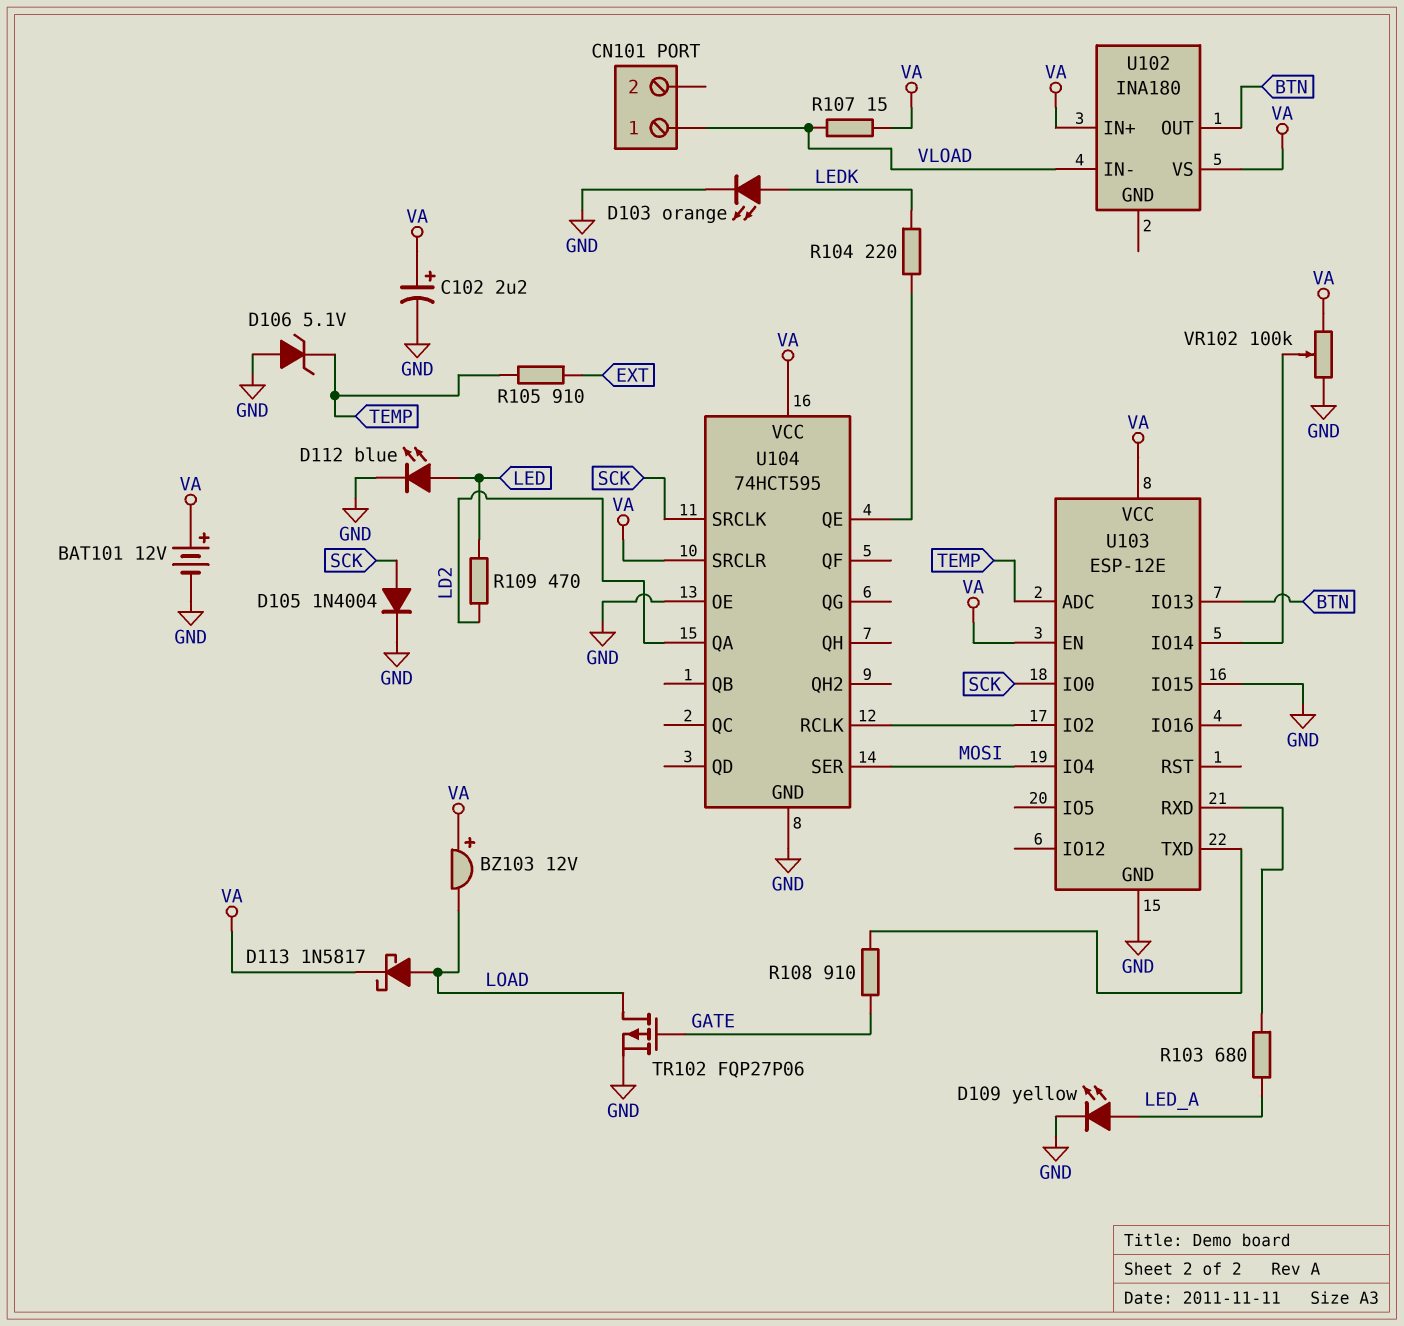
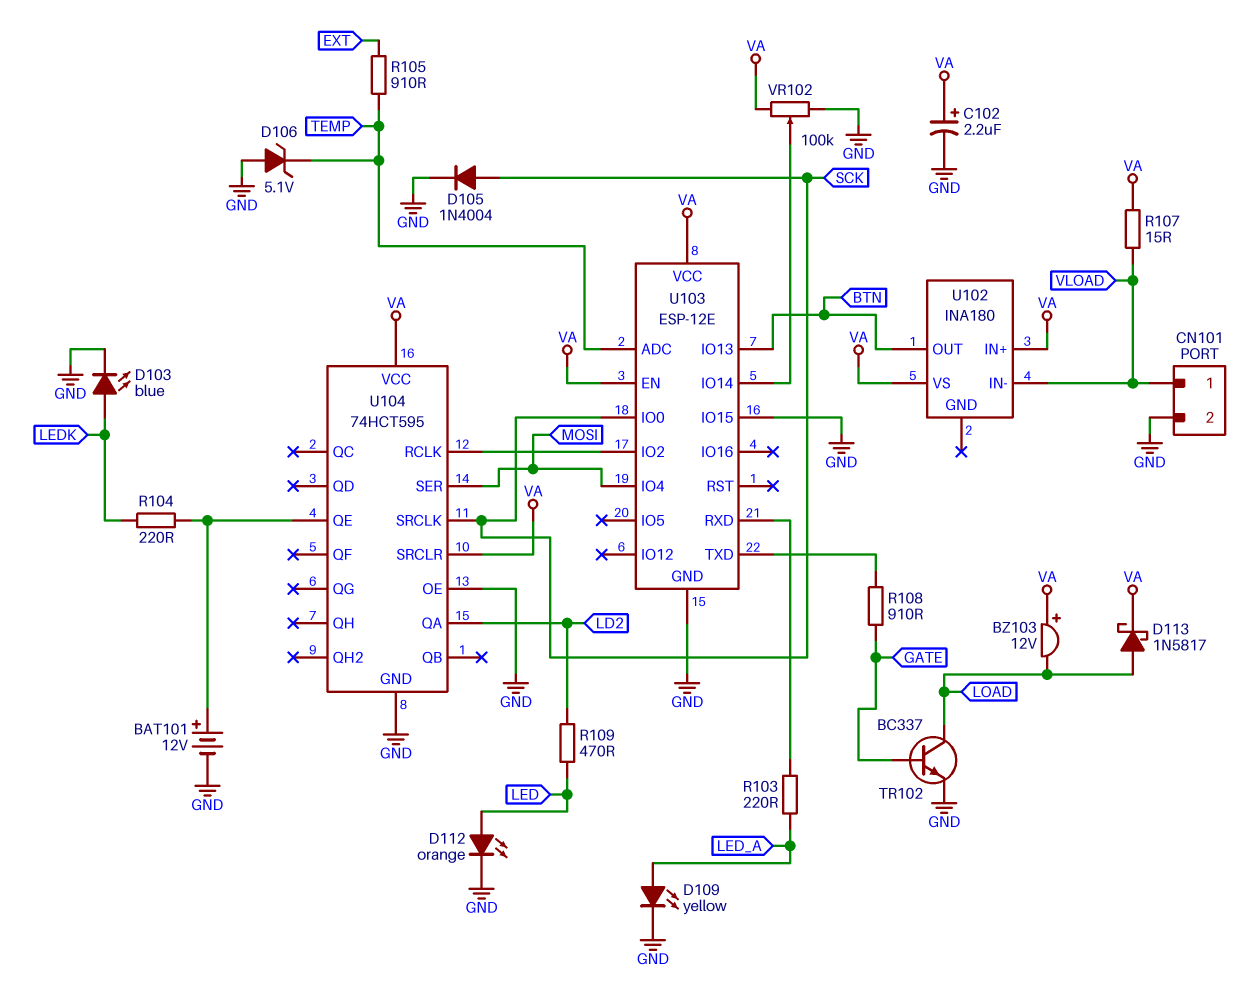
BAT101: 12V (plus VA, minus GND) -> 12V (plus U104/QE, minus GND)
CN101 pin 2: none -> GND
D103: LED orange (A LEDK, K GND) -> LED blue (A LEDK, K GND)
D112: LED blue (A LED, K GND) -> LED orange (A LED, K GND)
R103: 680 (LED_A, U103/RXD) -> 220 (LED_A, U103/RXD)
TR102: PMOS FQP27P06 (G GATE, D LOAD, S GND) -> NPN BC337 (B GATE, C LOAD, E GND)

